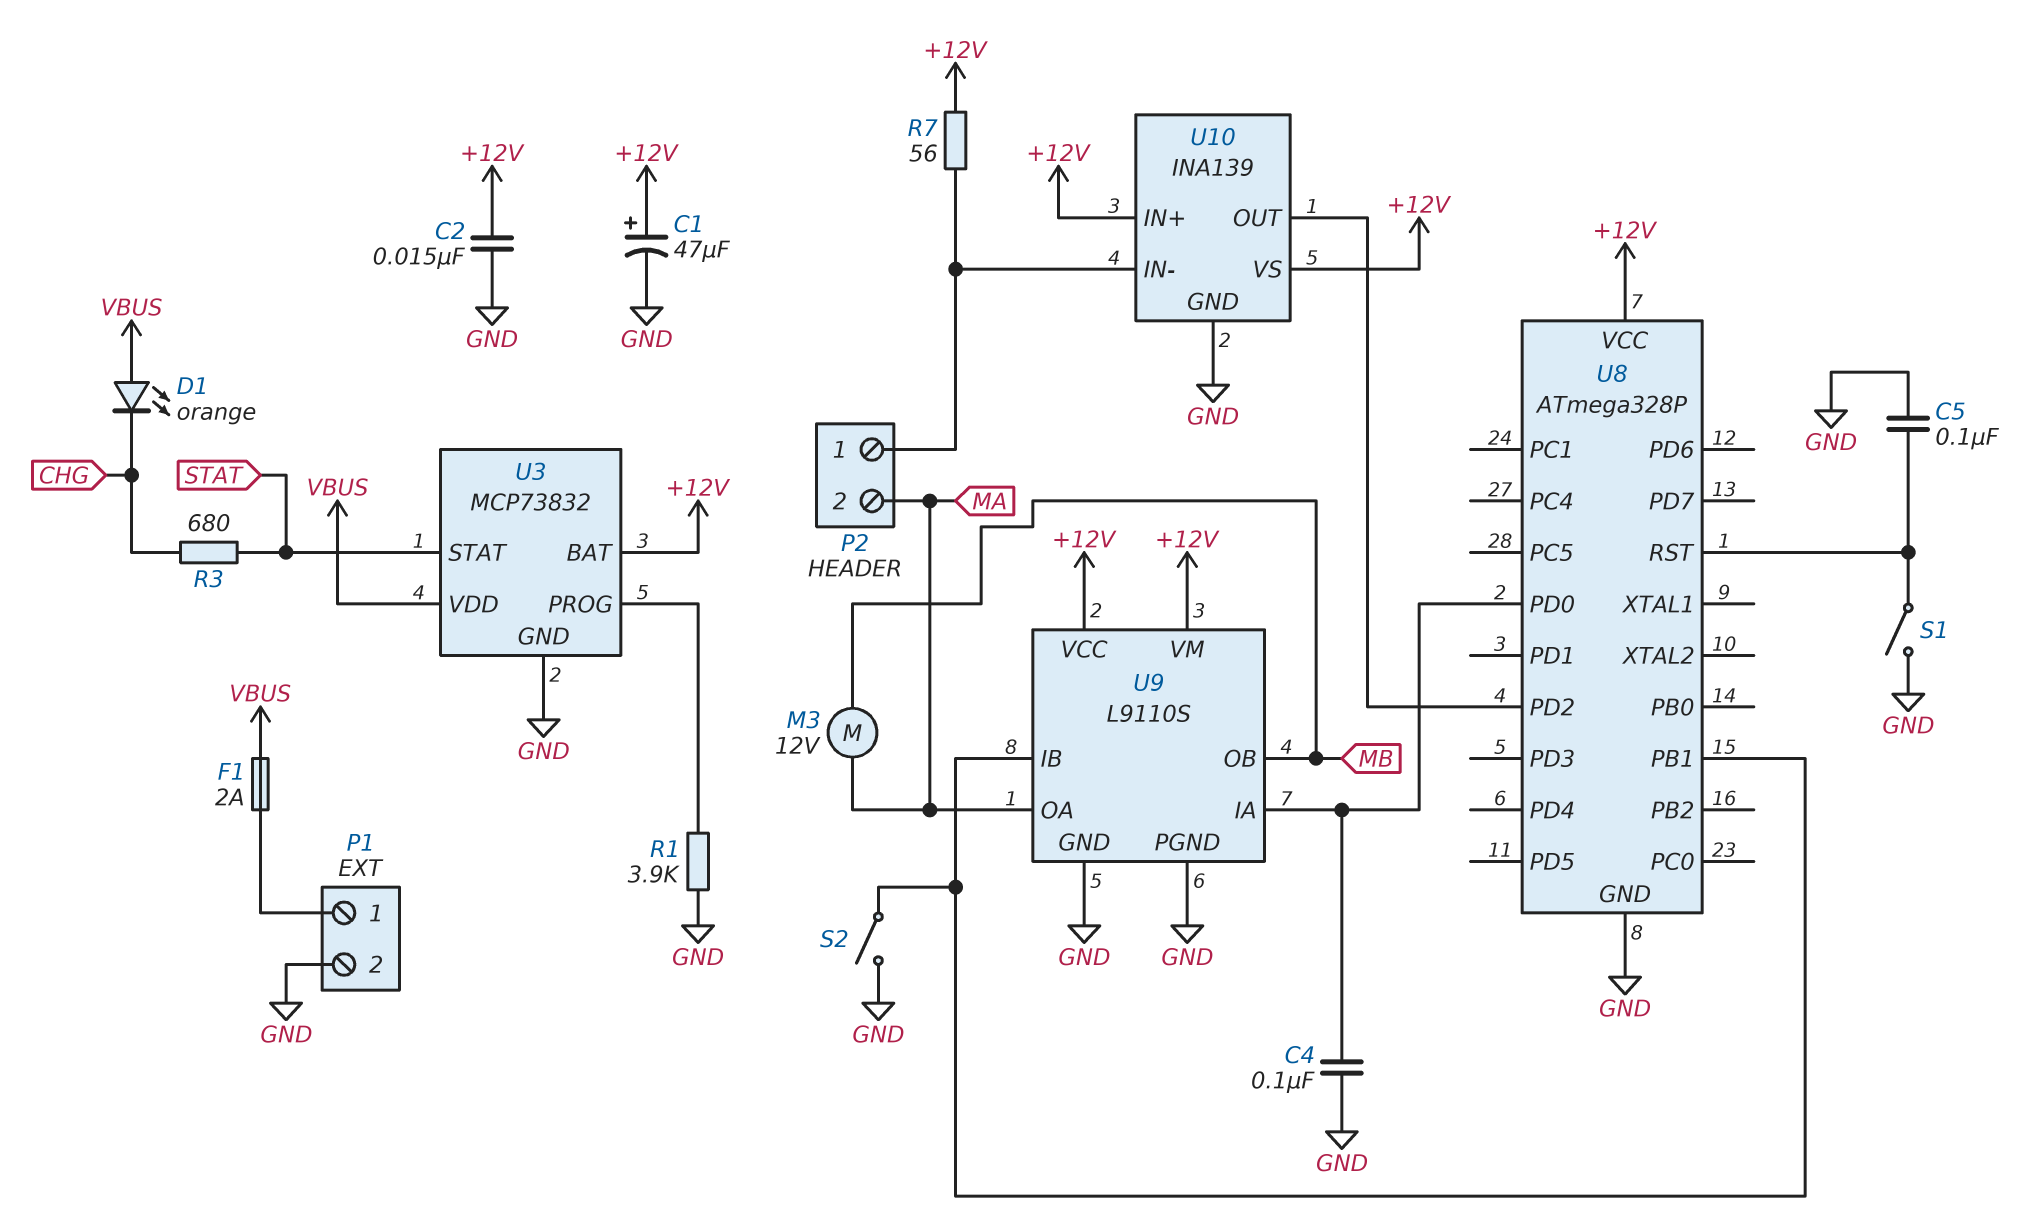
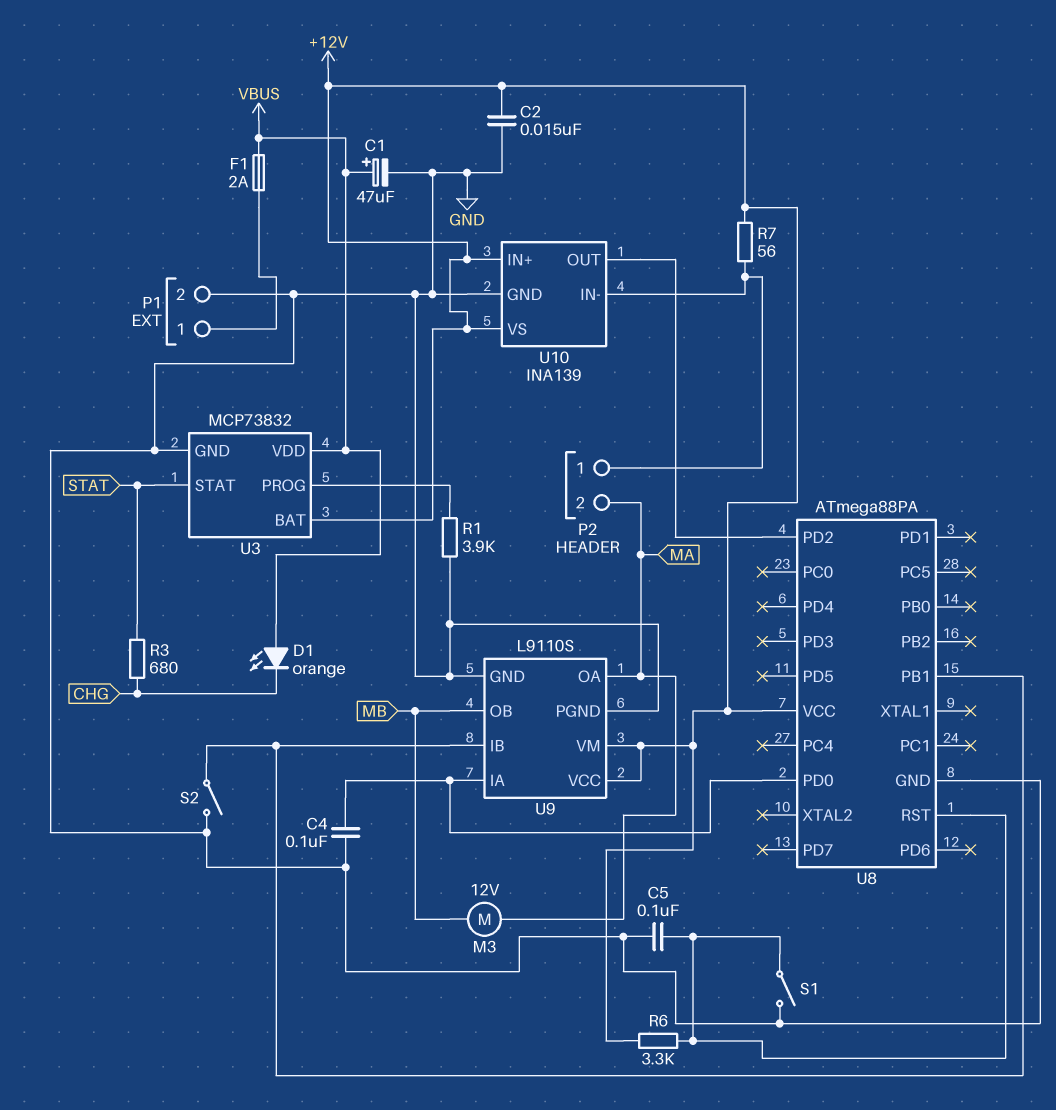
C1: 47uF (plus +12V, minus GND) -> 47uF (plus VBUS, minus GND)
R6: none -> 3.3k (+12V, U8/RST)
U8: ATmega328P -> ATmega88PA

